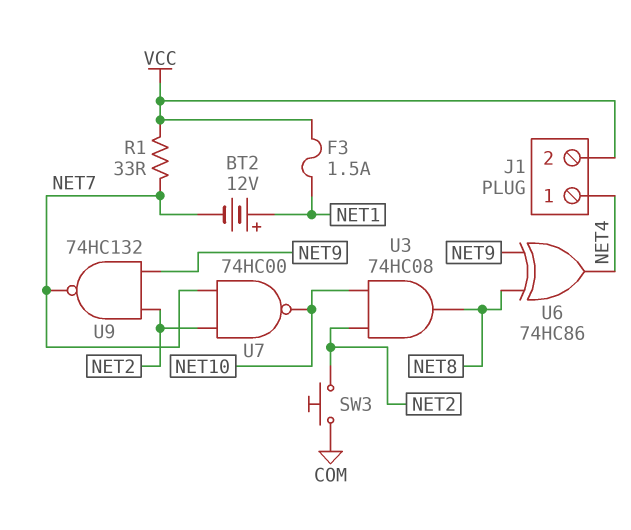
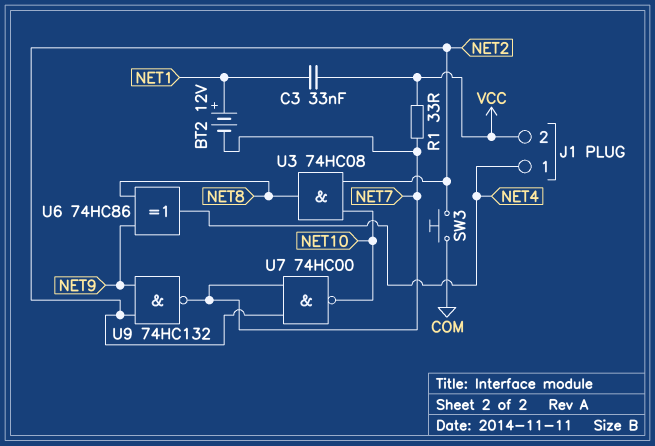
C3: none -> 33nF (NET1, VCC)
F3: 1.5A (NET1, VCC) -> none

